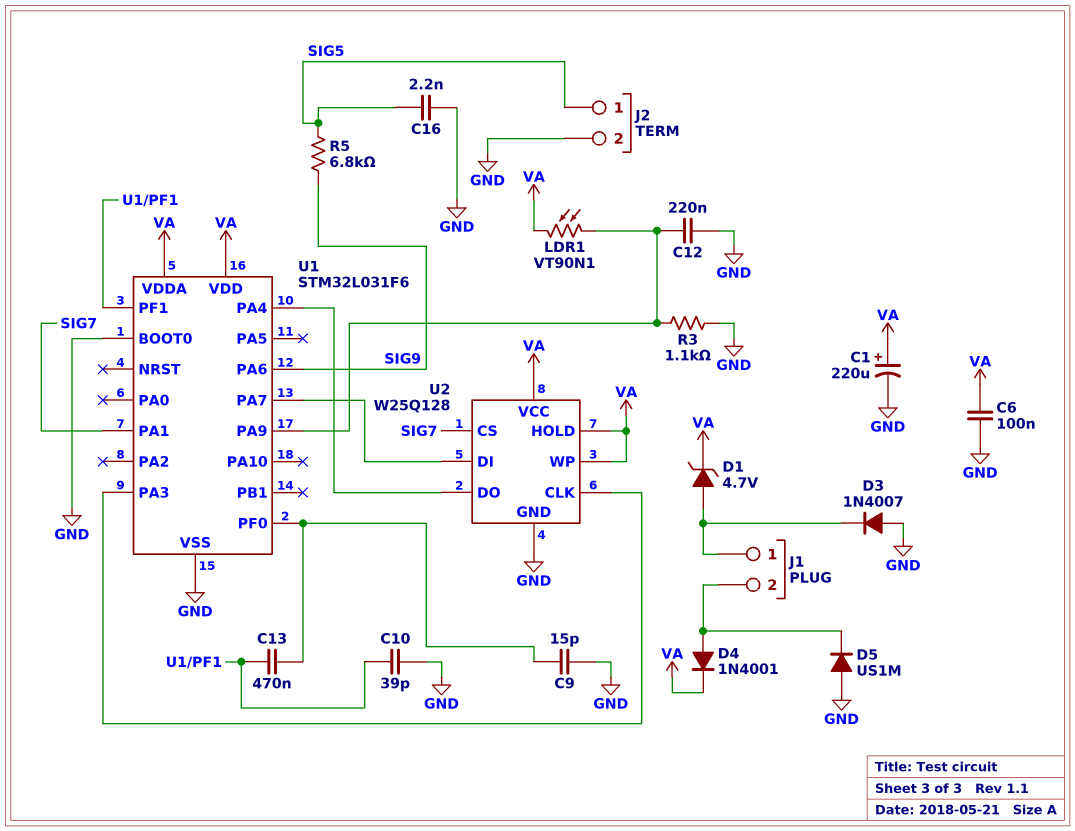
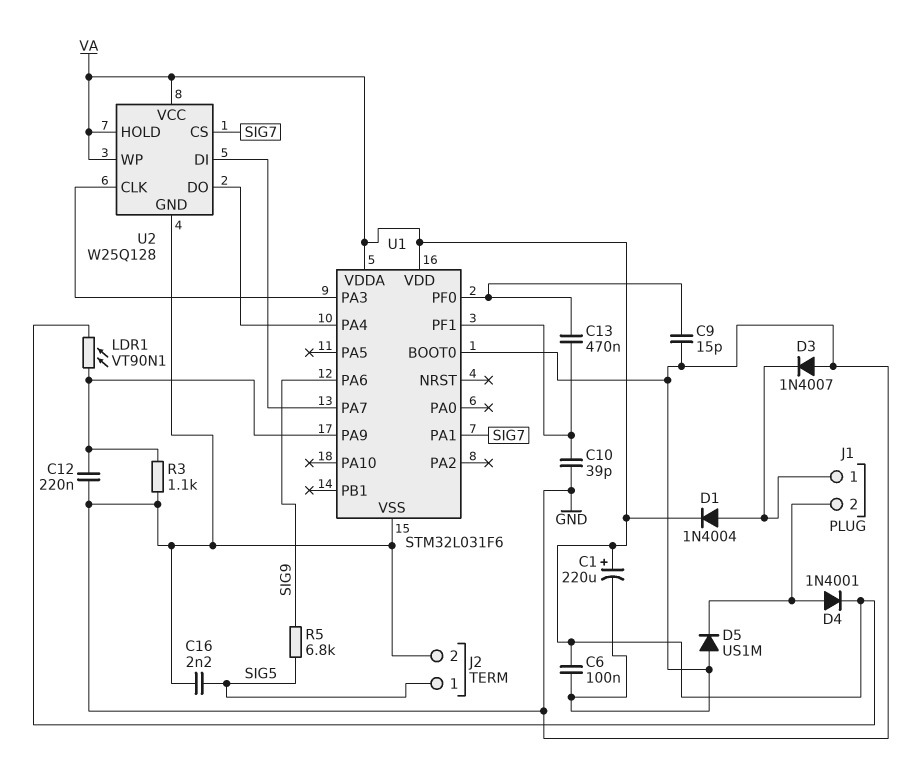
D1: zener 4.7V (A J1/1, K VA) -> diode 1N4004 (A J1/1, K VA)

